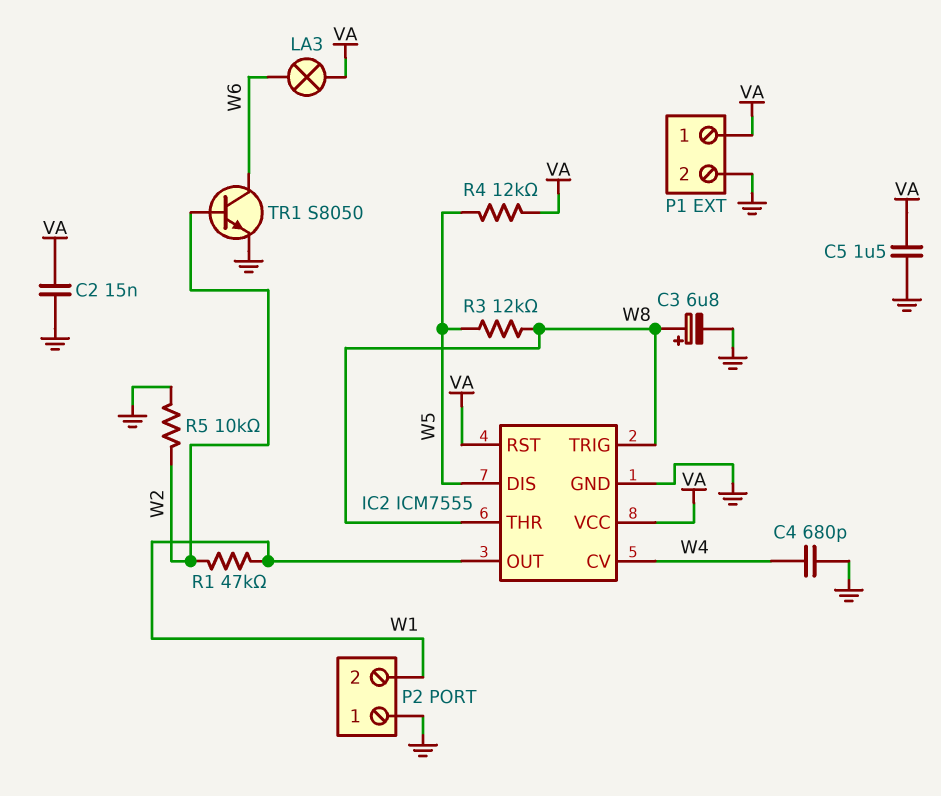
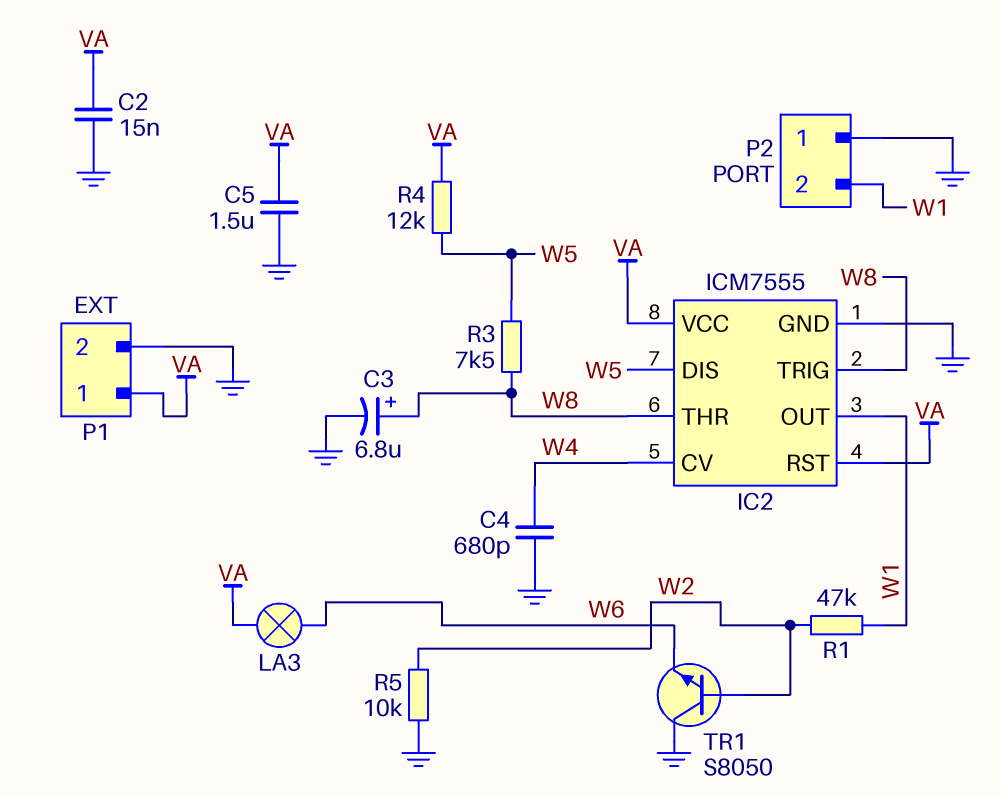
R3: 12k (W5, W8) -> 7.5k (W5, W8)
TR1: NPN S8050 (B W2, C W6, E GND) -> NPN S8050 (B W2, C GND, E W6)

